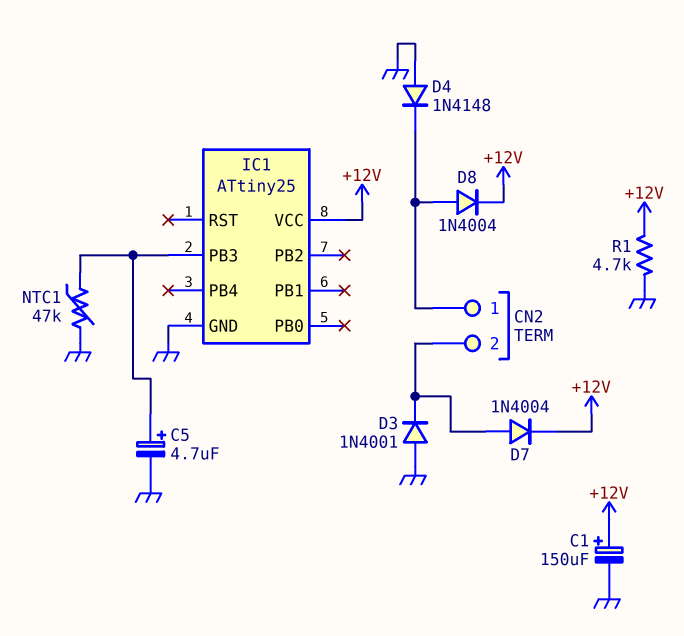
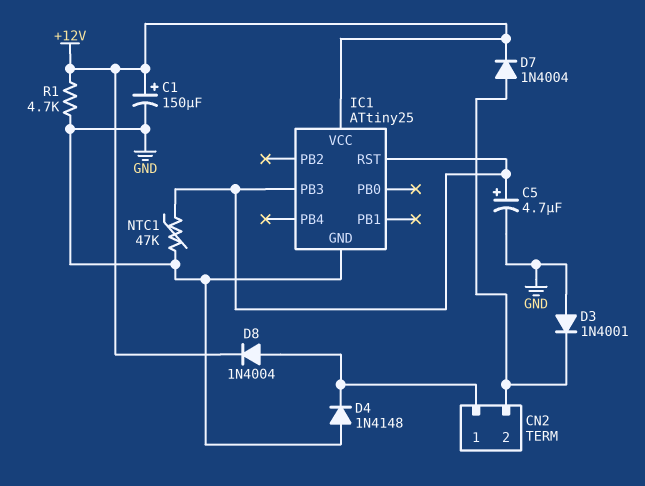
IC1 pin RST: none -> IC1/PB3

